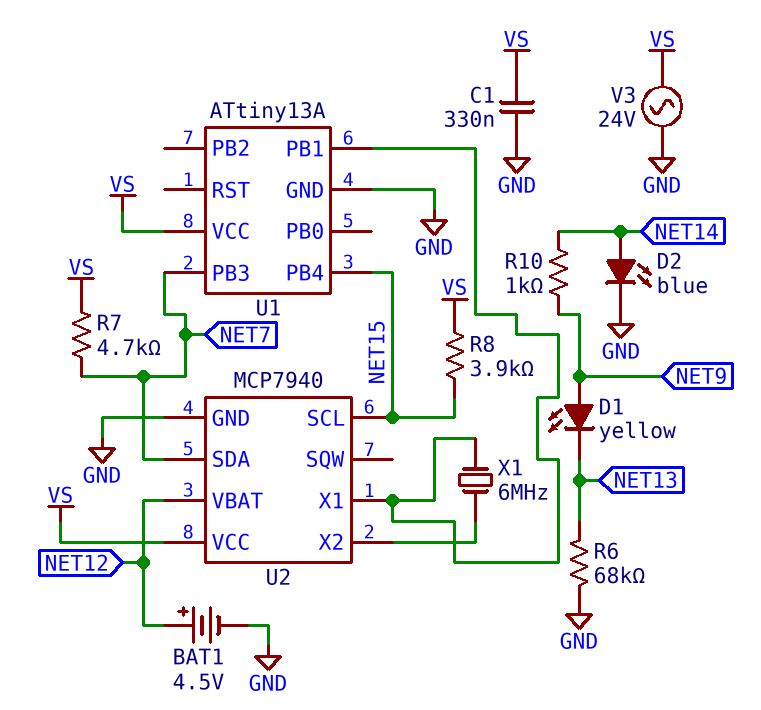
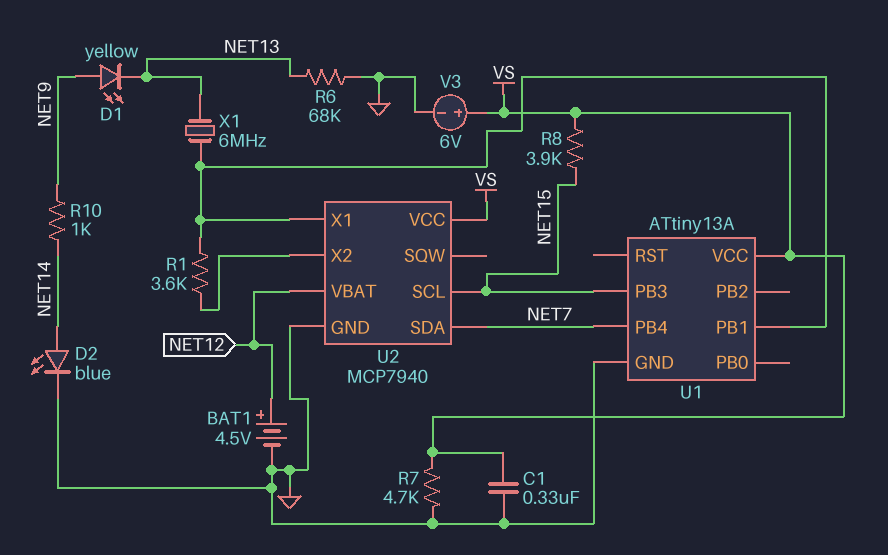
R1: none -> 3.6k (U1/PB1, U2/X2)
R7: 4.7k (NET7, VS) -> 4.7k (GND, VS)
U1 pin PB3: NET7 -> NET15
U1 pin PB4: NET15 -> NET7
V3: AC 24V (GND, VS) -> 6V (plus VS, minus GND)
X1: 6MHz (U1/PB1, U2/X2) -> 6MHz (NET13, U1/PB1)

